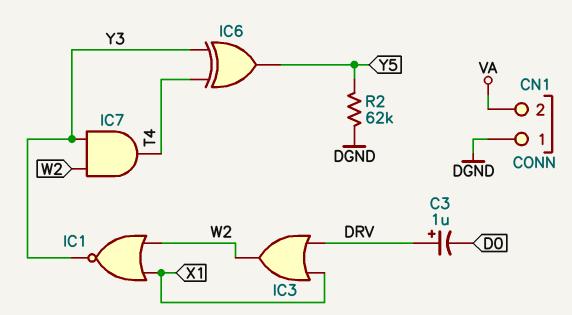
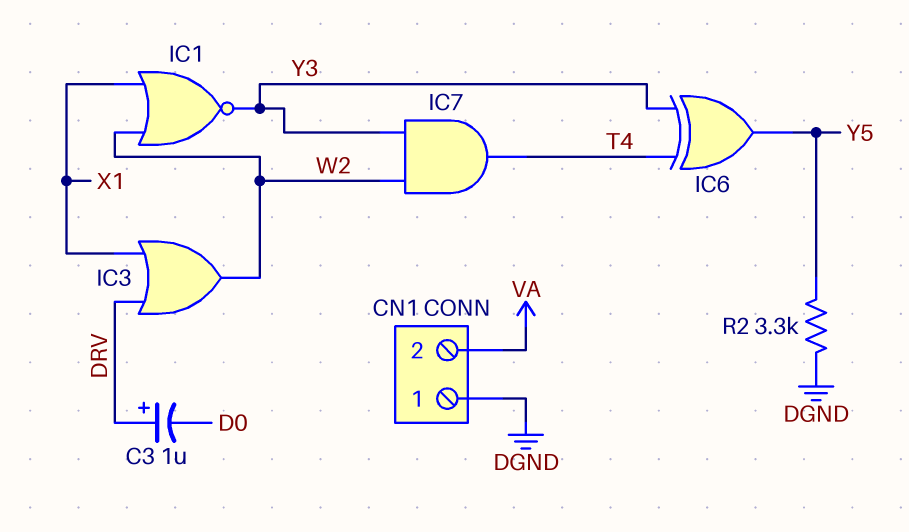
R2: 62k (DGND, Y5) -> 3.3k (DGND, Y5)

